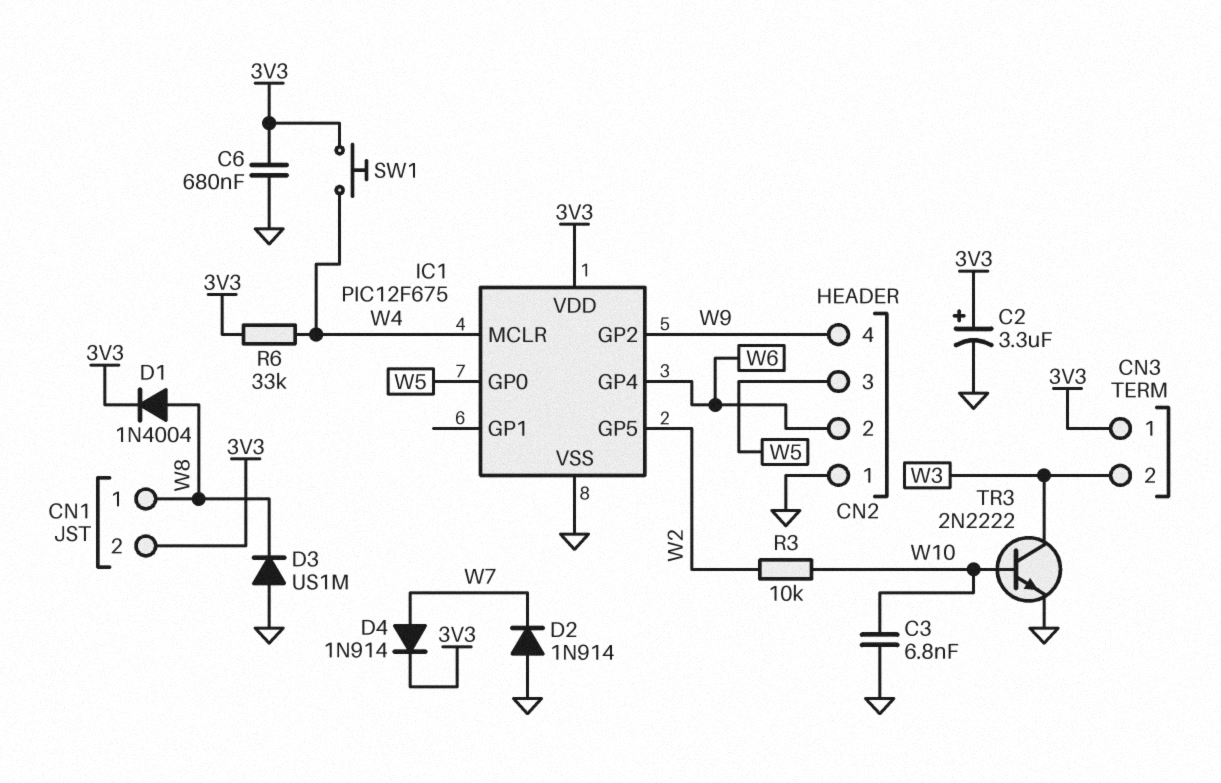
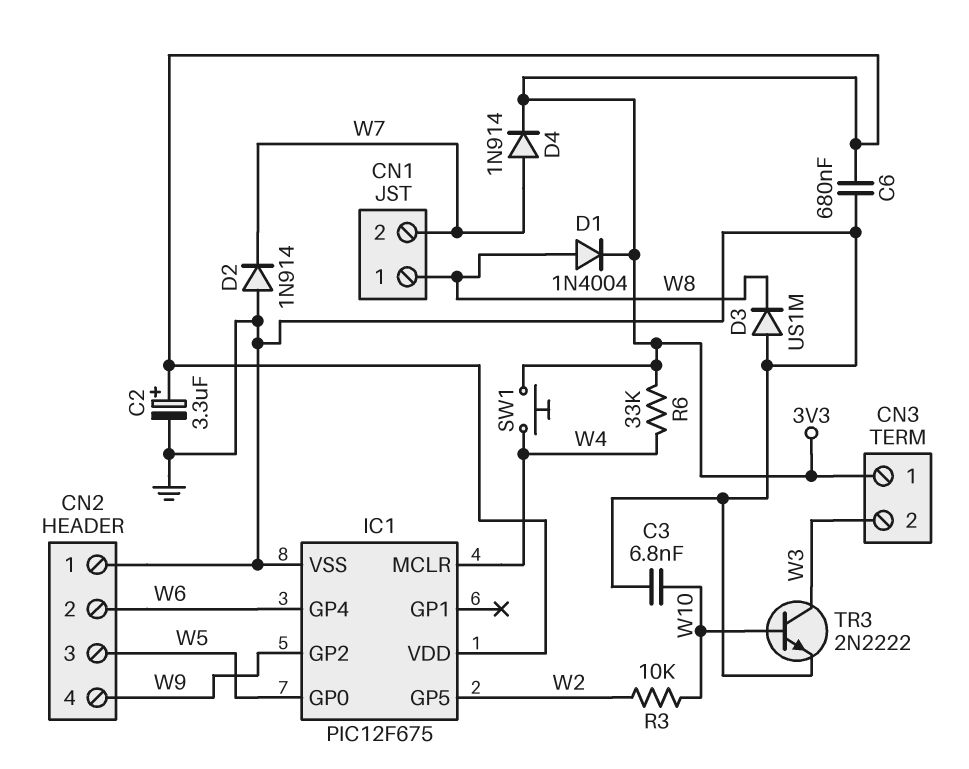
CN1 pin 2: 3V3 -> W7

